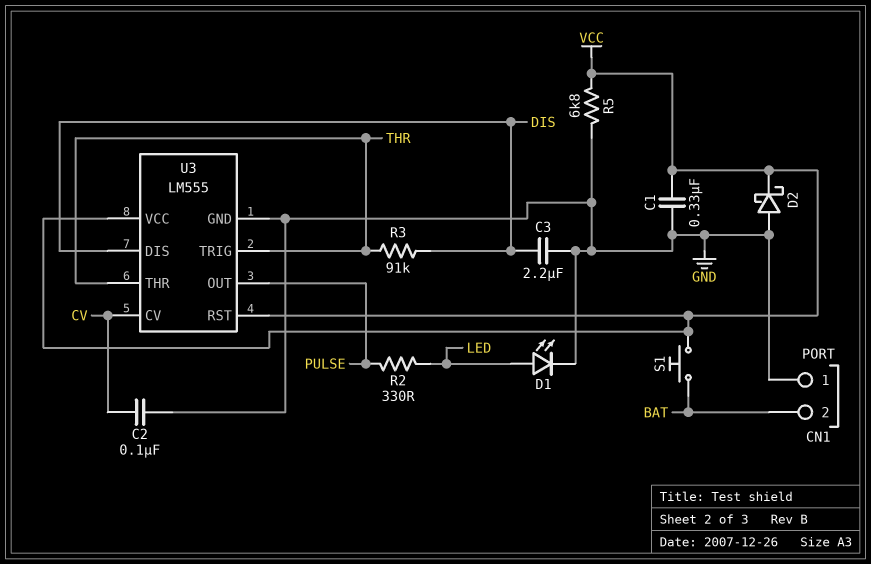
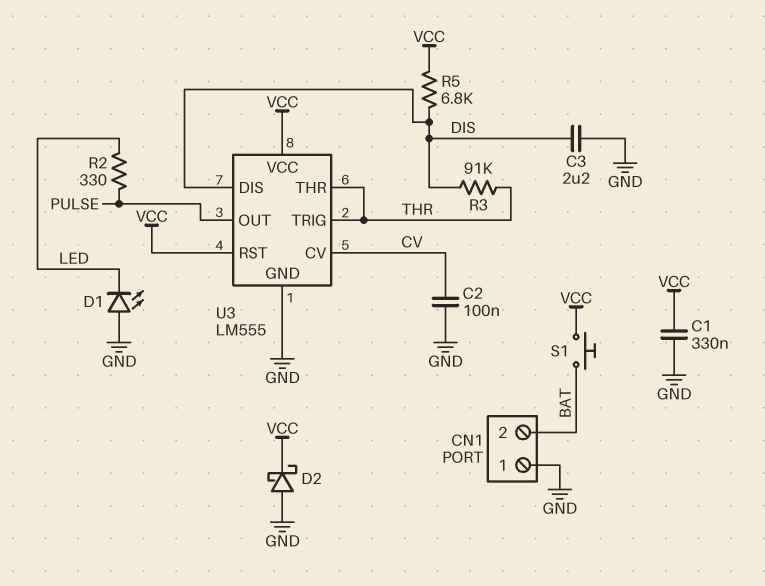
D1: LED (A LED, K GND) -> LED (A GND, K LED)
R5: 6.8k (GND, VCC) -> 6.8k (DIS, VCC)

